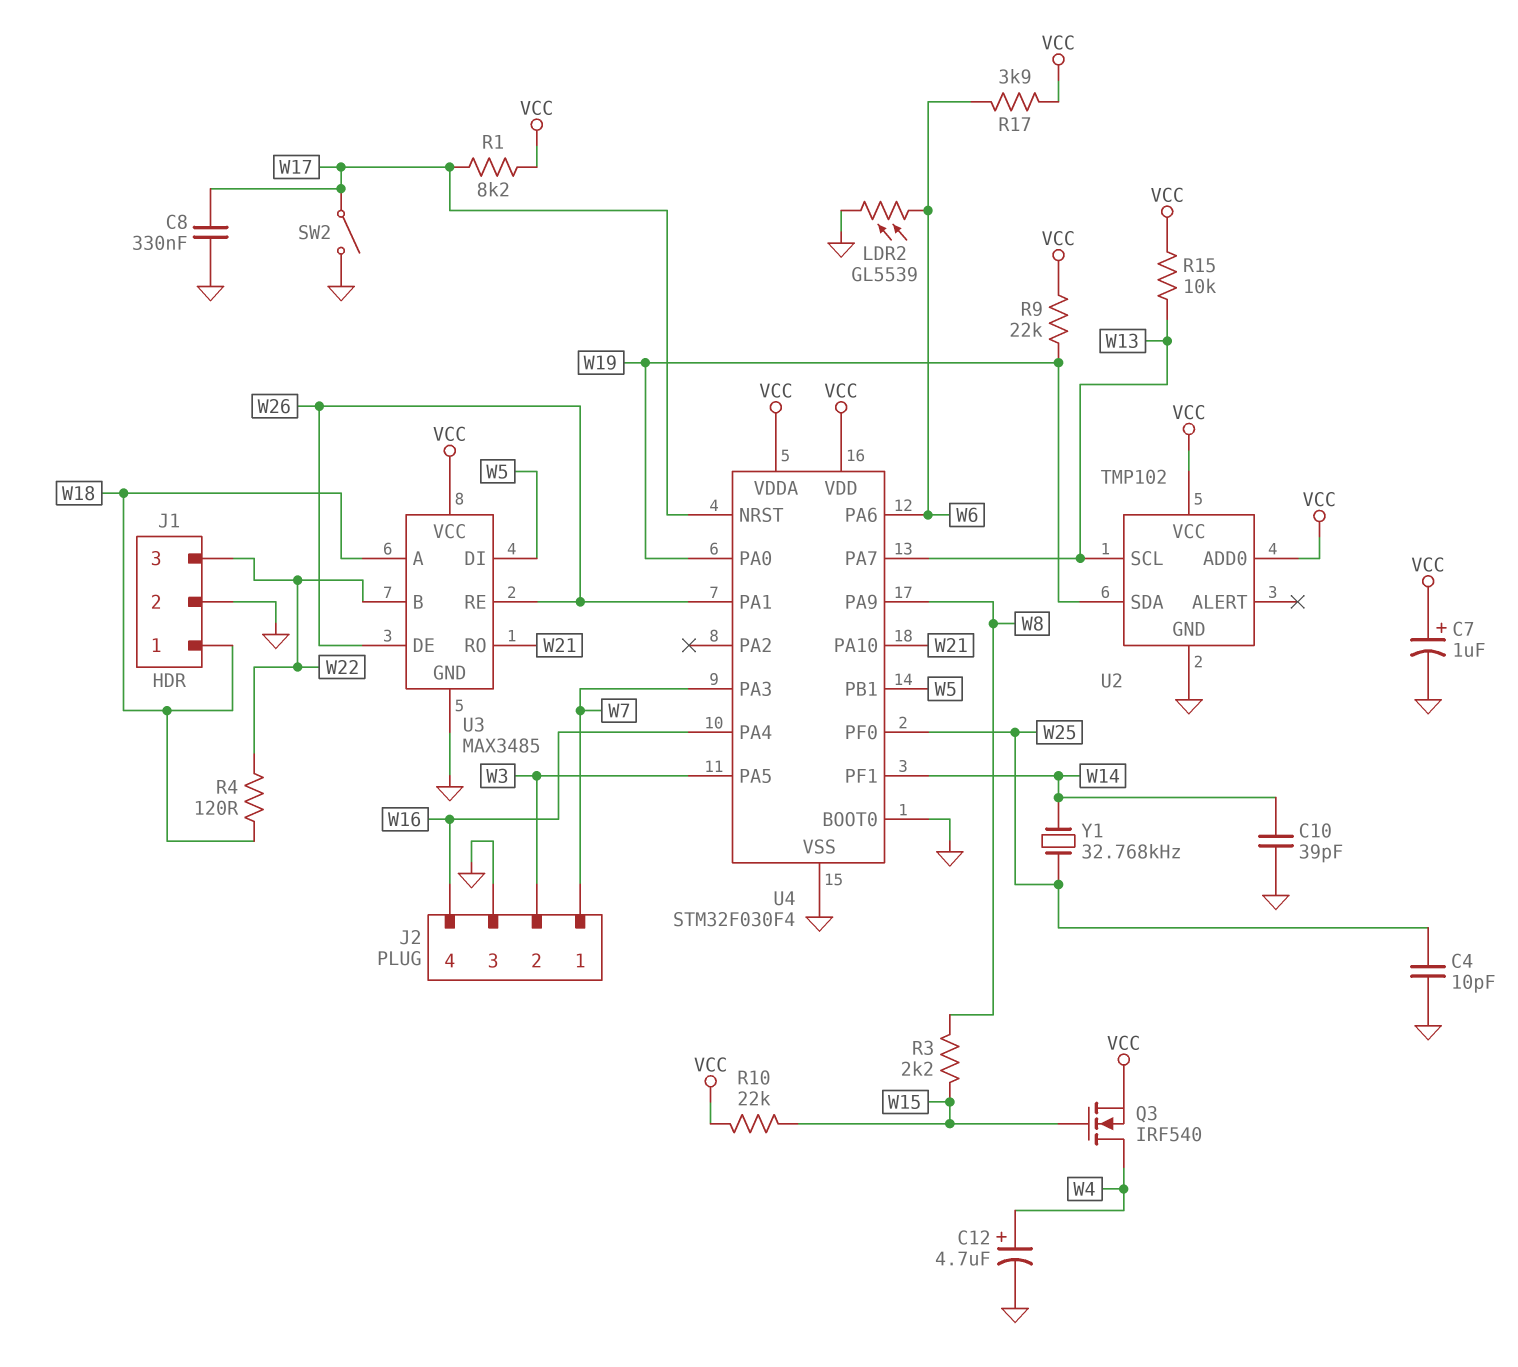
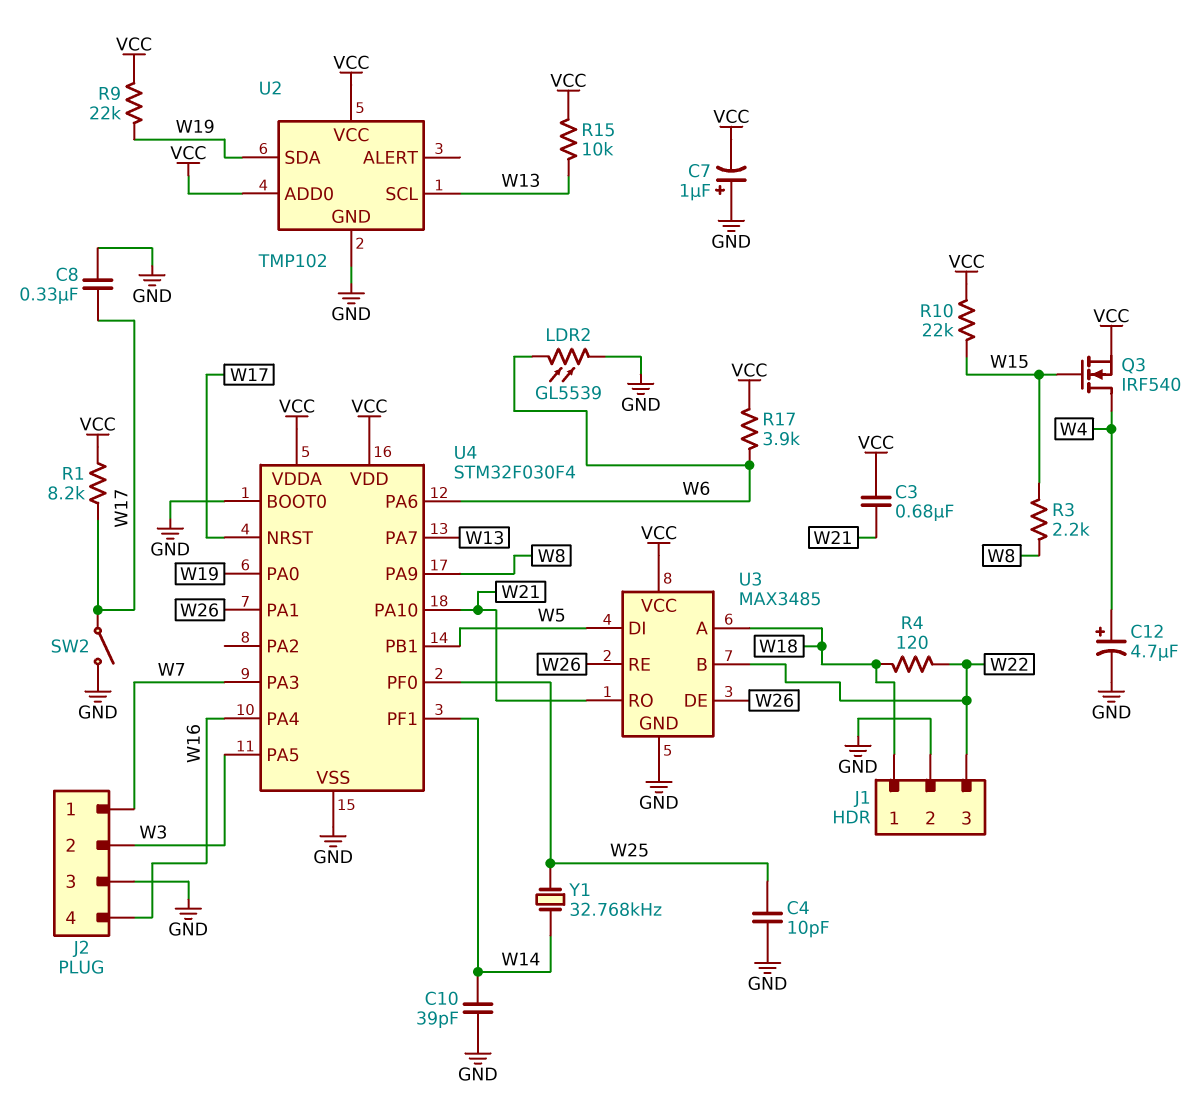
C3: none -> 680nF (VCC, W21)
C7: 1uF (plus VCC, minus GND) -> 1uF (plus GND, minus VCC)

